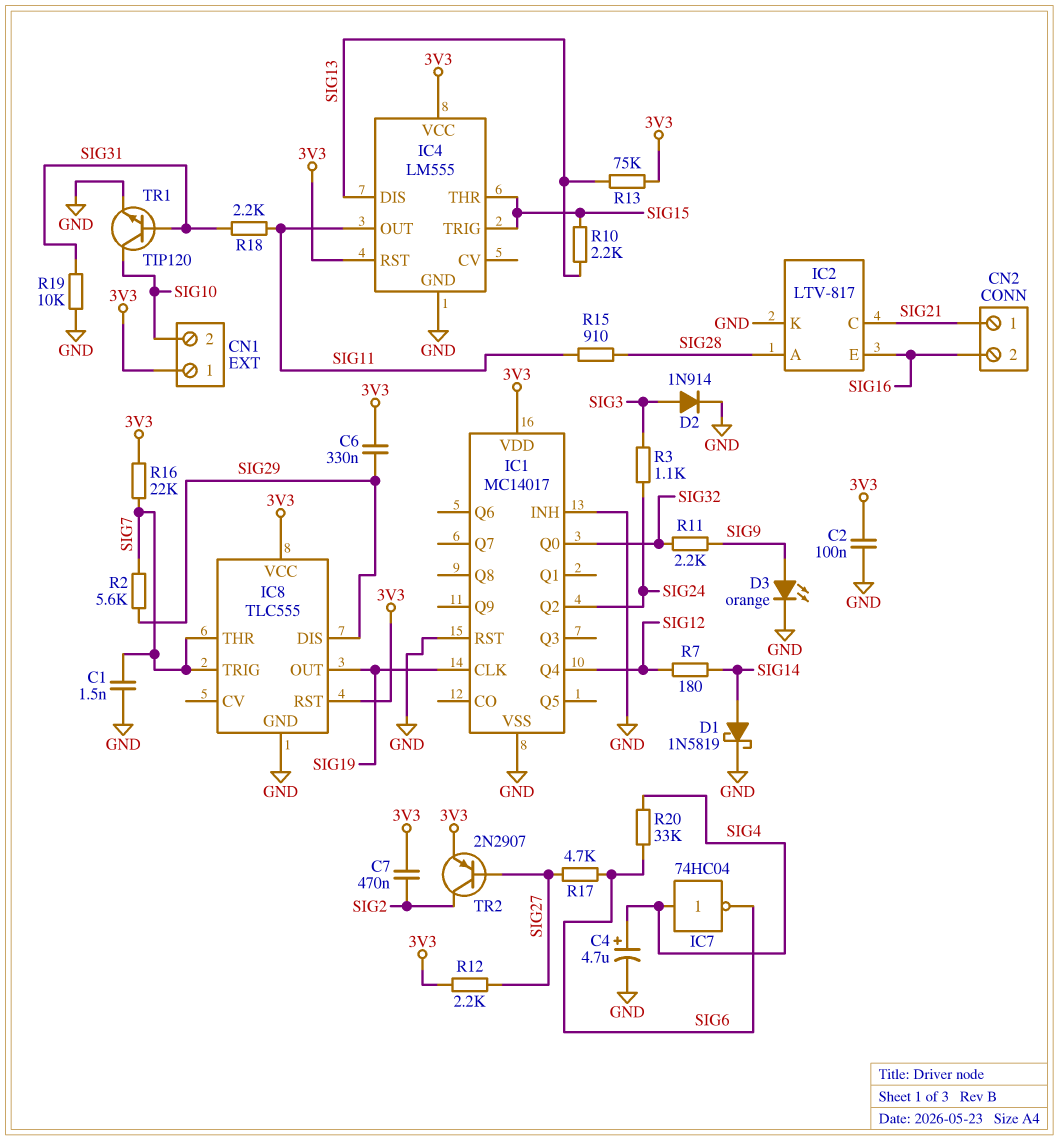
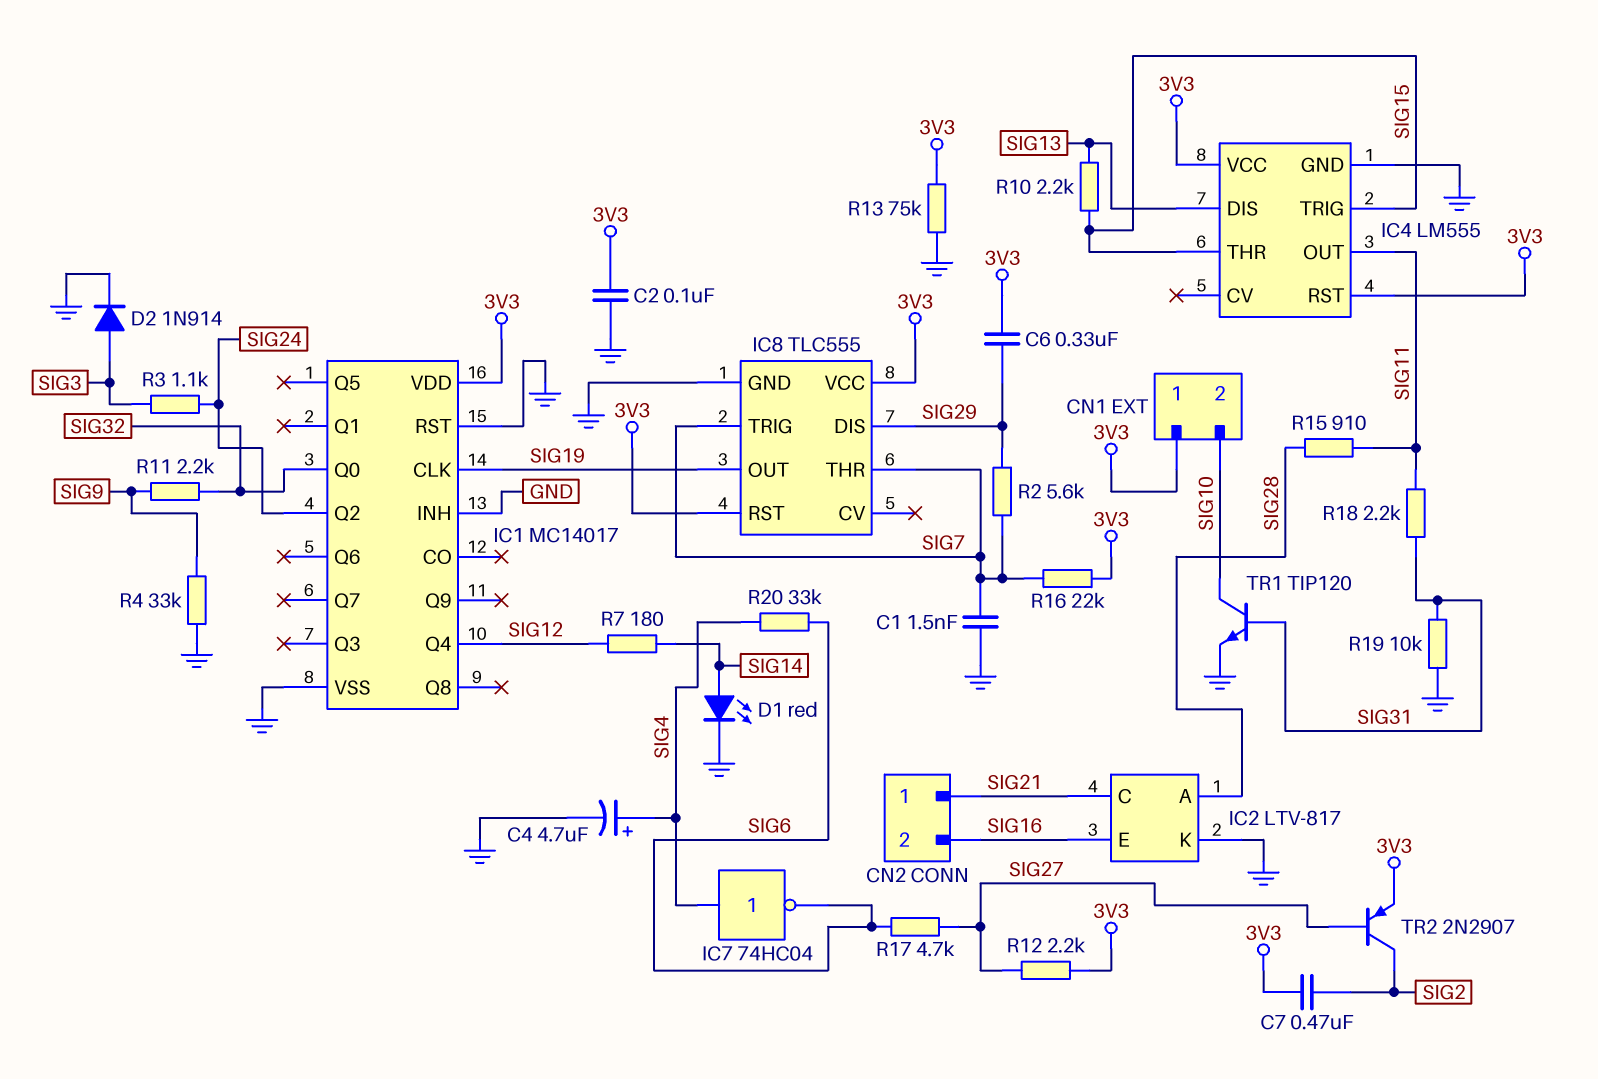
D1: schottky 1N5819 (A SIG14, K GND) -> LED red (A SIG14, K GND)
D3: LED orange (A SIG9, K GND) -> none
R4: none -> 33k (GND, SIG9)
R13: 75k (3V3, SIG13) -> 75k (3V3, GND)

